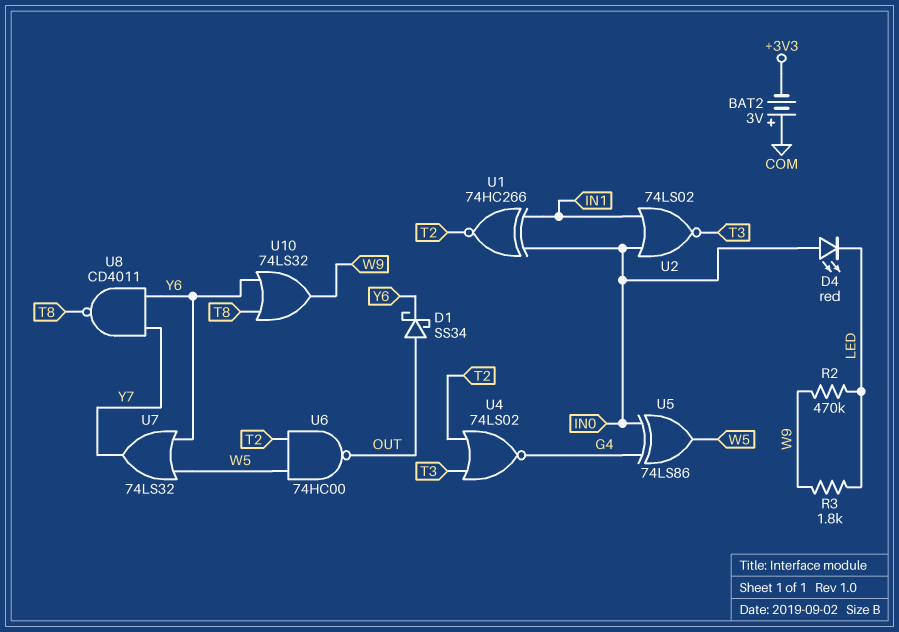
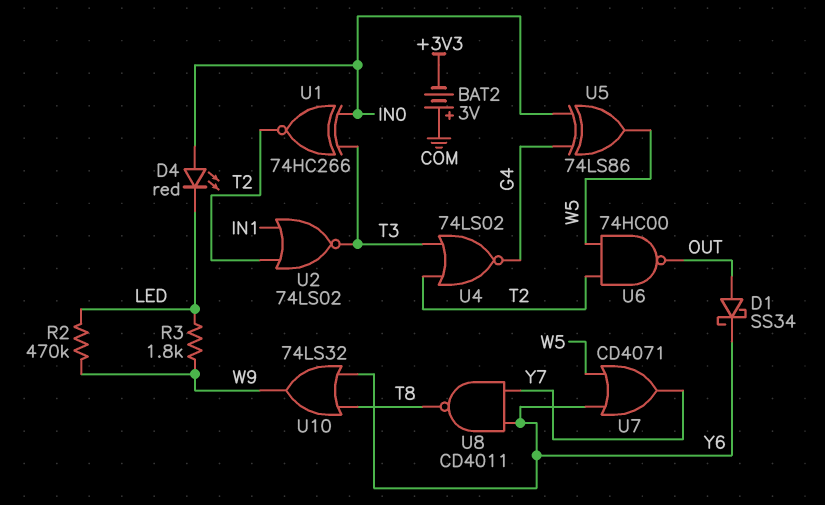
U1: XNOR 74HC266 (in IN0, in IN1, out T2) -> XNOR 74HC266 (in IN0, in T3, out T2)
U2: NOR 74LS02 (in IN0, in IN1, out T3) -> NOR 74LS02 (in IN1, in T2, out T3)
U7: OR 74LS32 (in W5, in Y6, out Y7) -> OR CD4071 (in W5, in Y6, out Y7)

